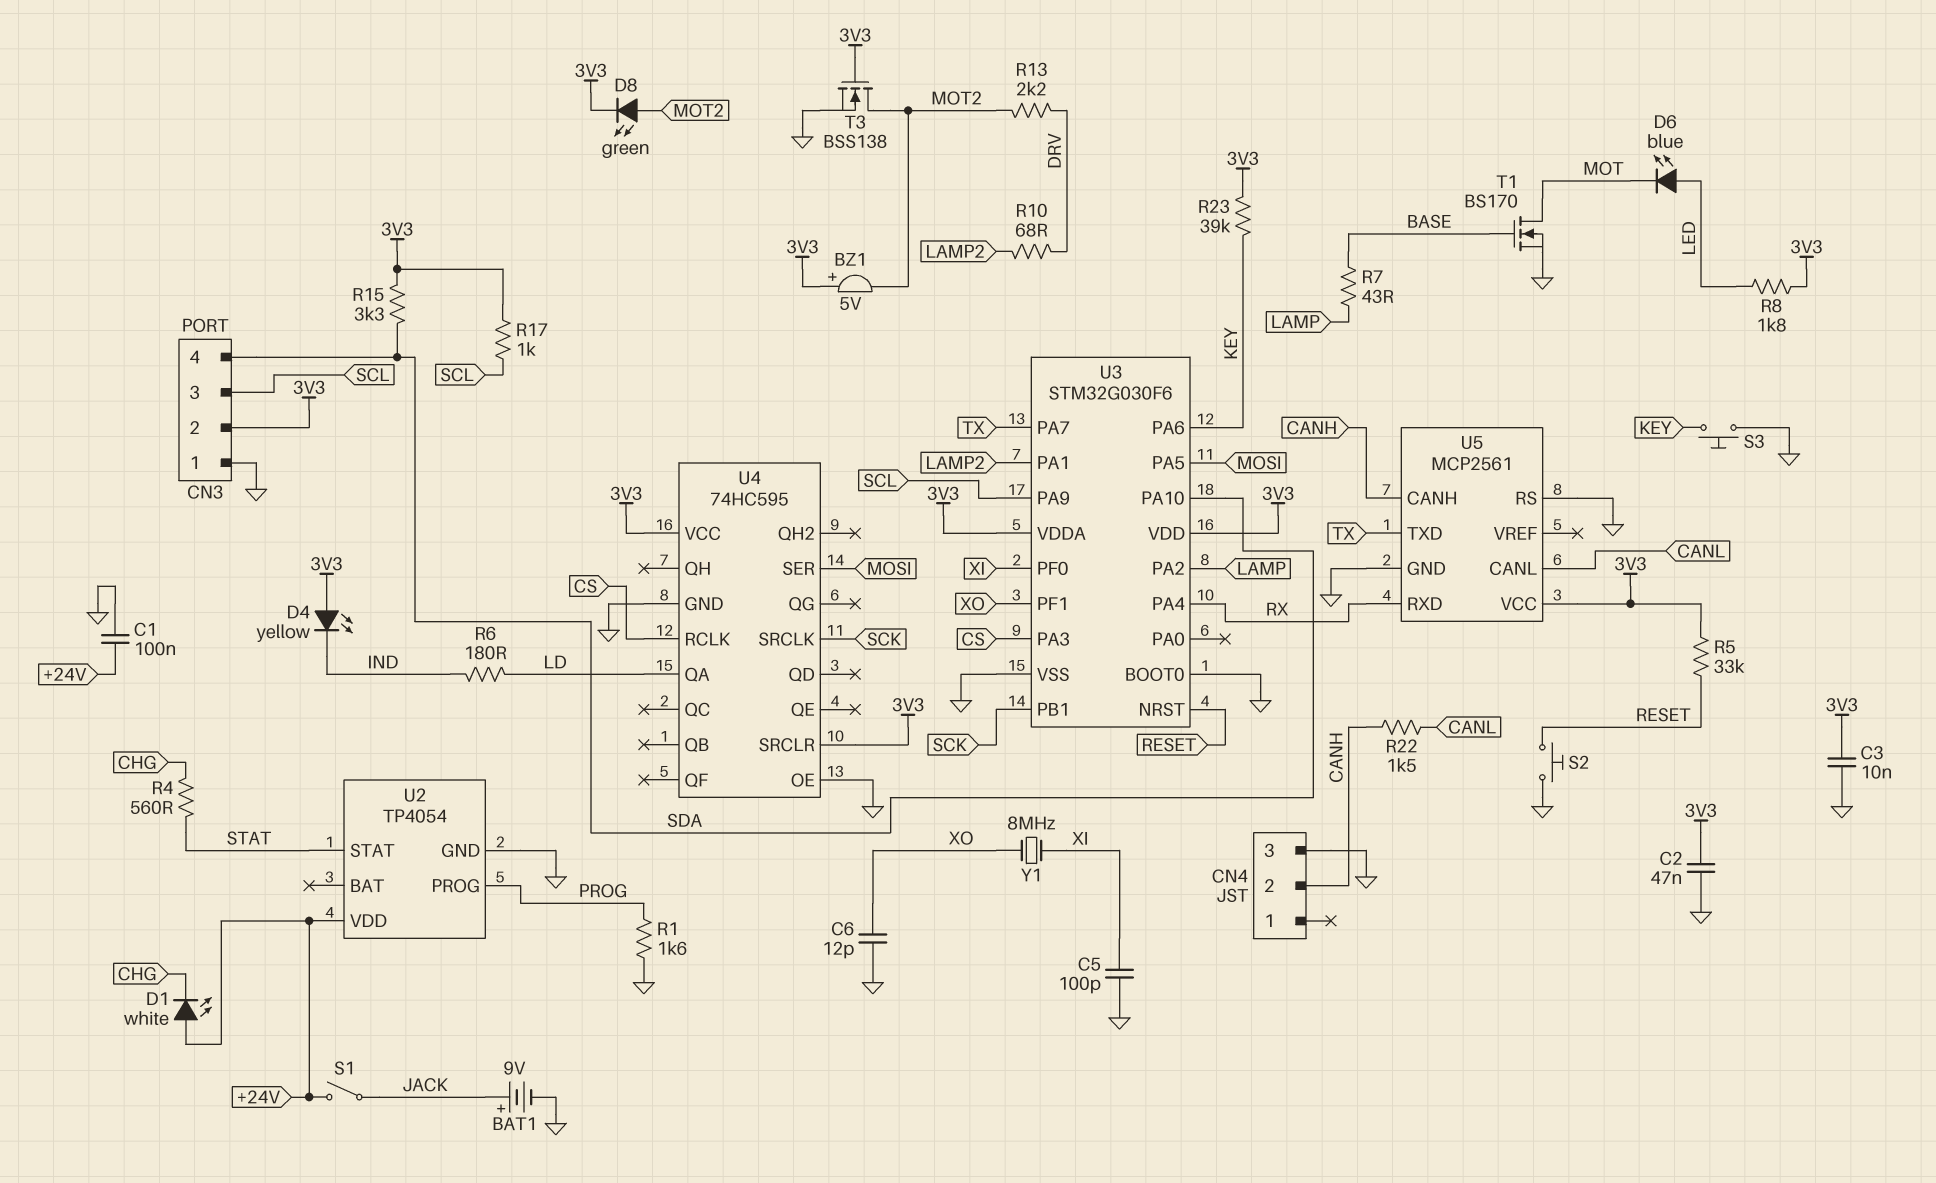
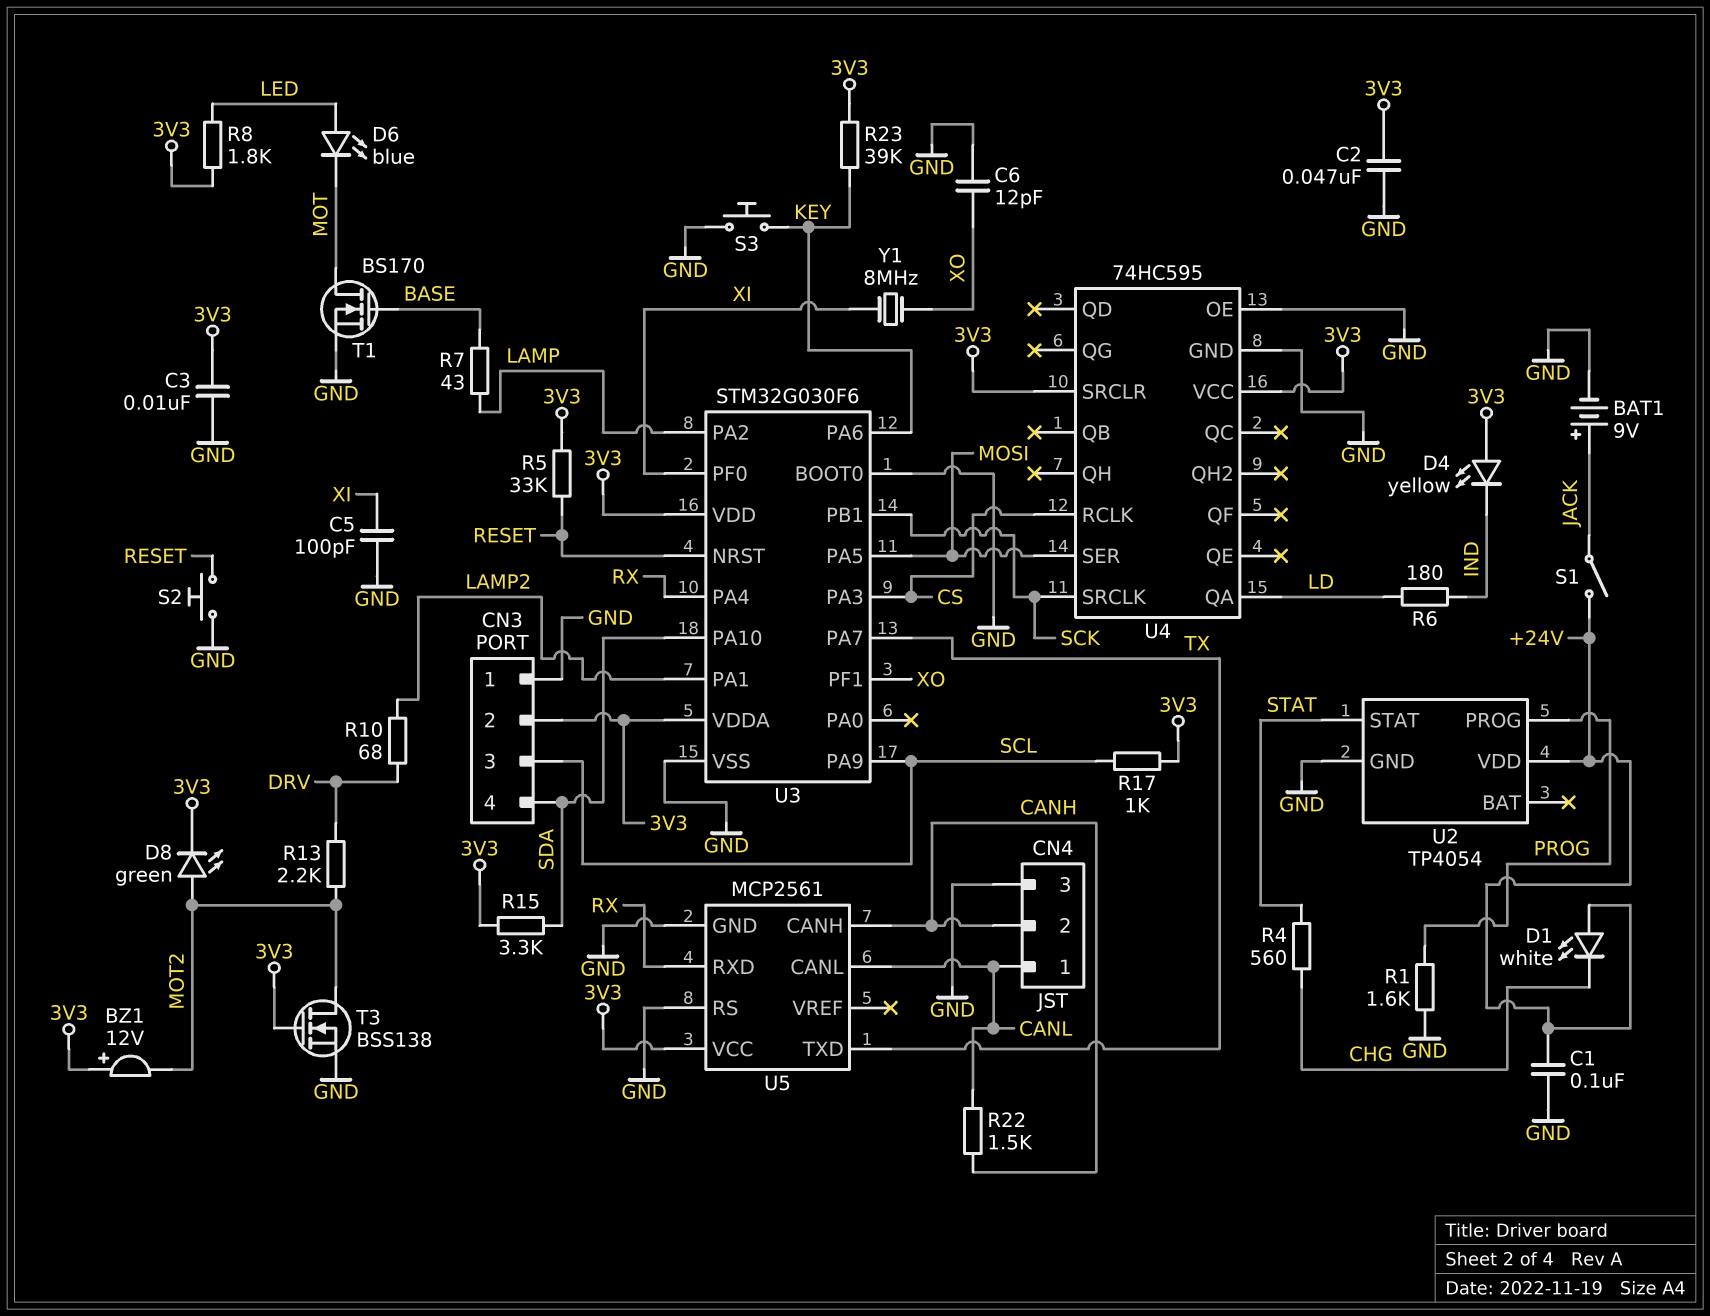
BZ1: buzzer 5V (plus 3V3, minus MOT2) -> buzzer 12V (plus 3V3, minus MOT2)
CN4 pin 1: none -> CANL

